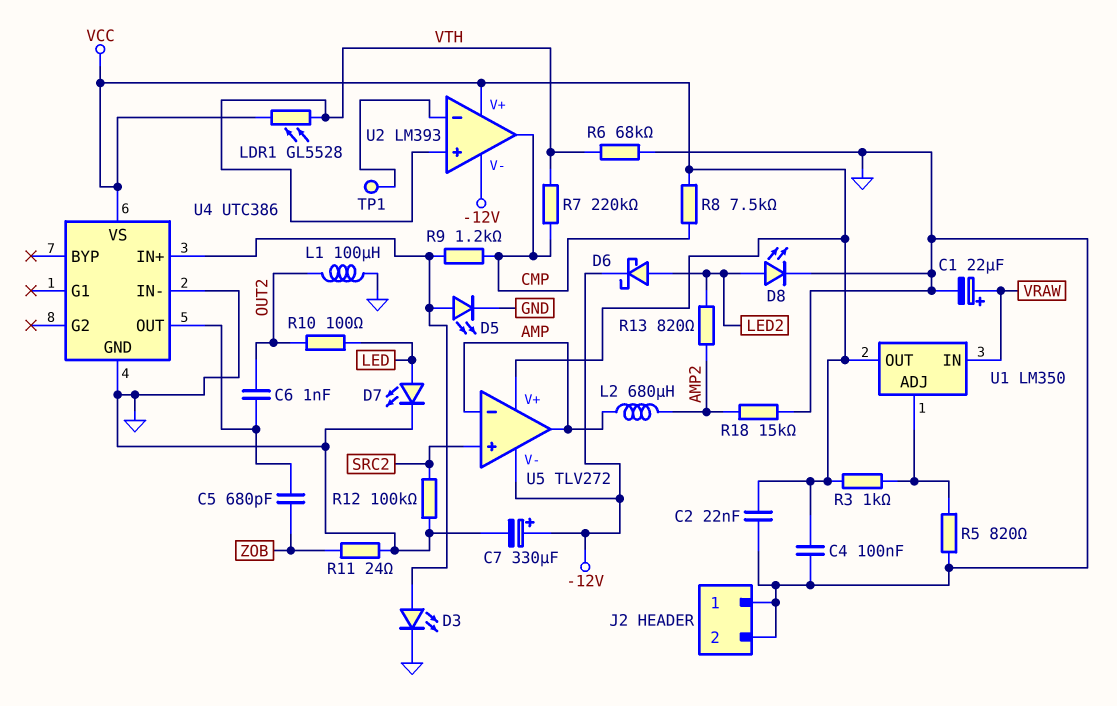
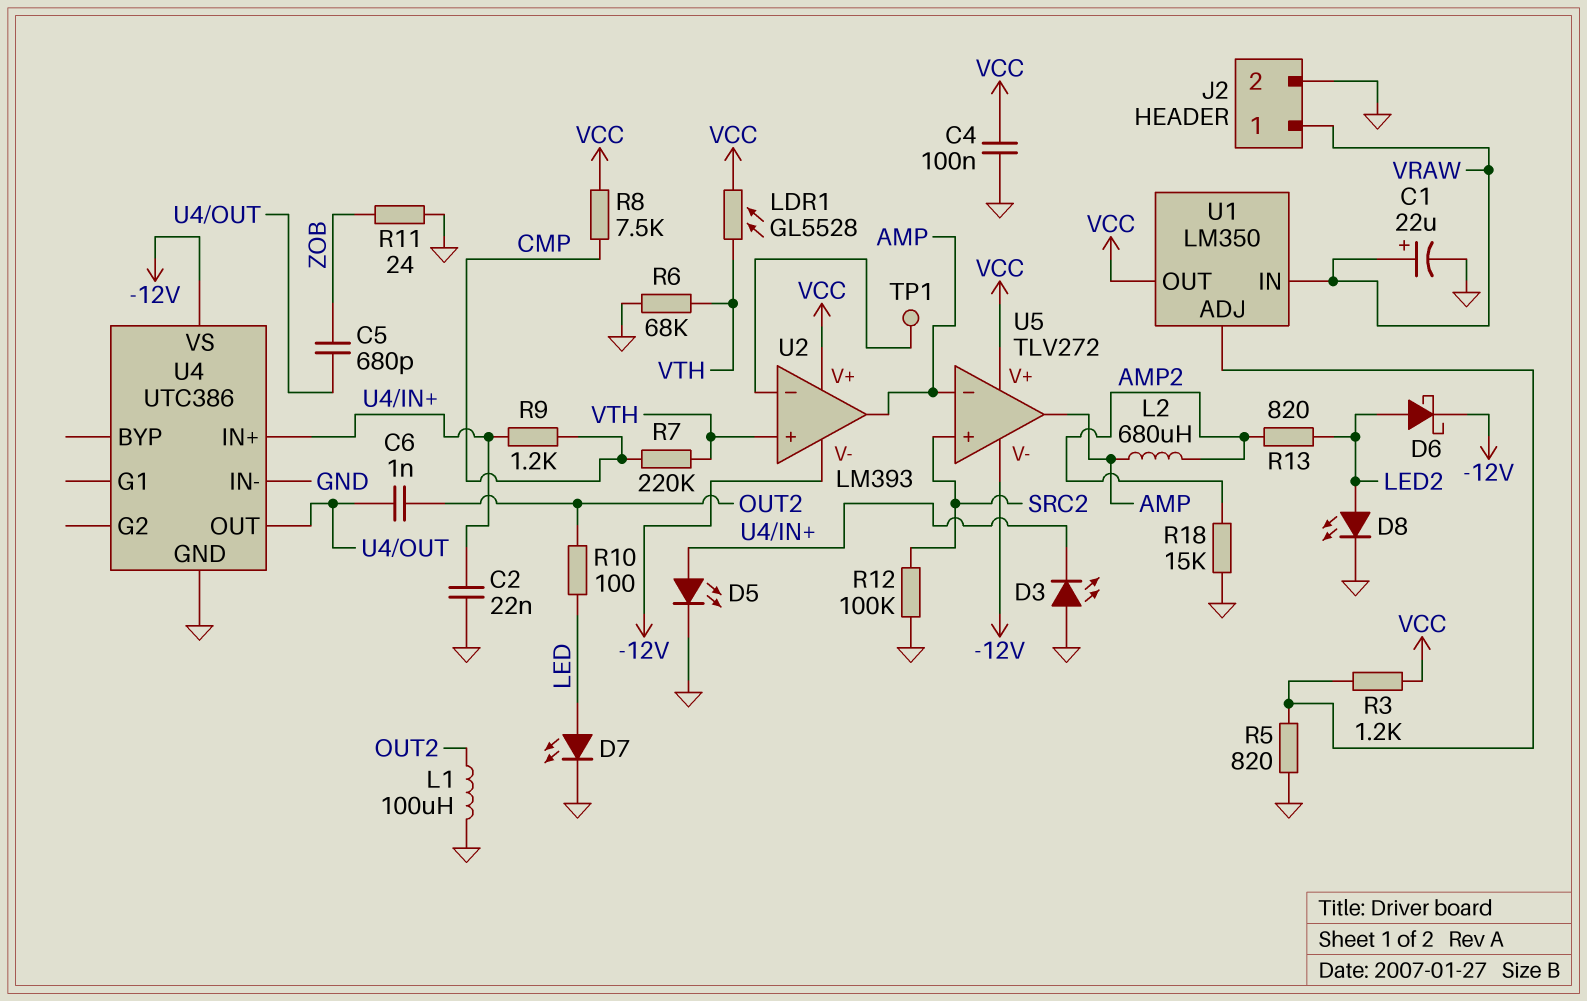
C2: 22nF (GND, VCC) -> 22nF (GND, U4/IN+)
C7: 330uF (plus -12V, minus GND) -> none
D3: LED (A U4/IN+, K GND) -> LED (A GND, K U4/IN+)
J2 pin 1: GND -> VRAW
R3: 1k (U1/ADJ, VCC) -> 1.2k (U1/ADJ, VCC)
U2 pin out: CMP -> AMP
U4 pin VS: VCC -> -12V

